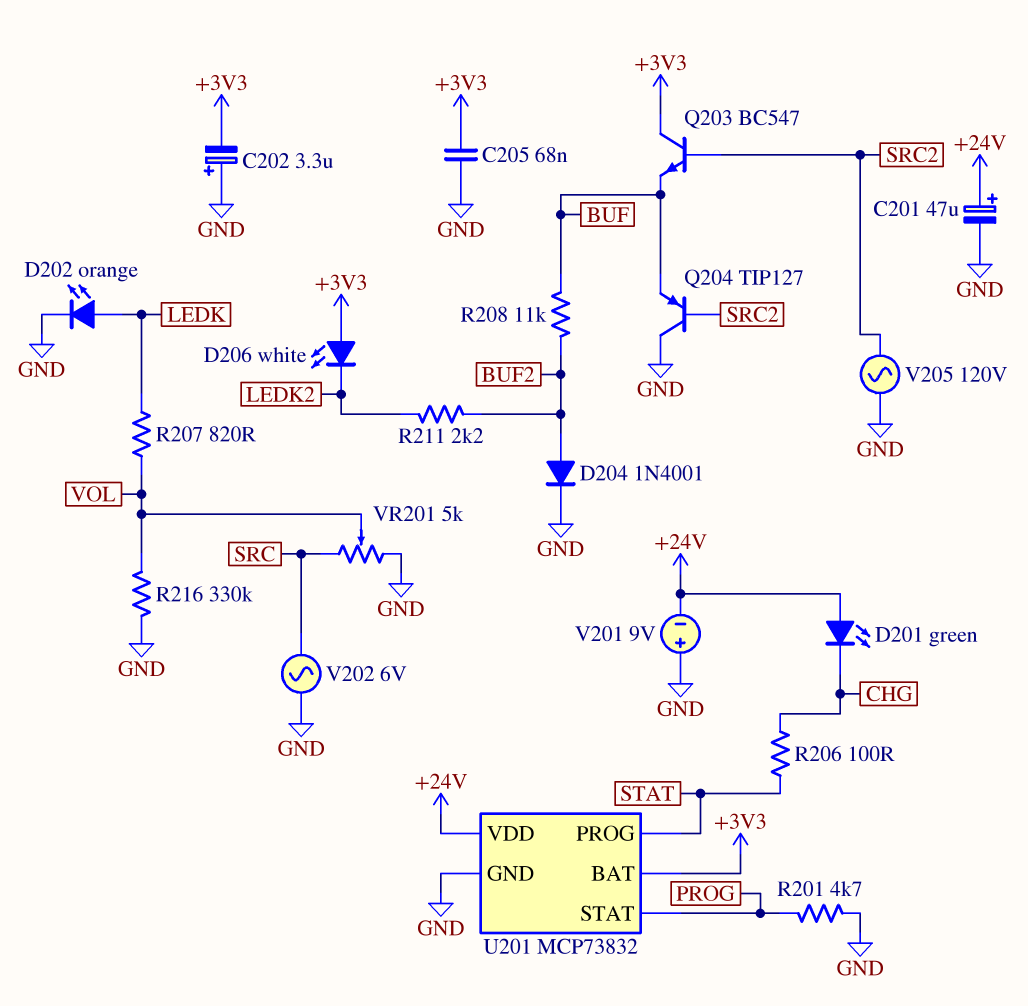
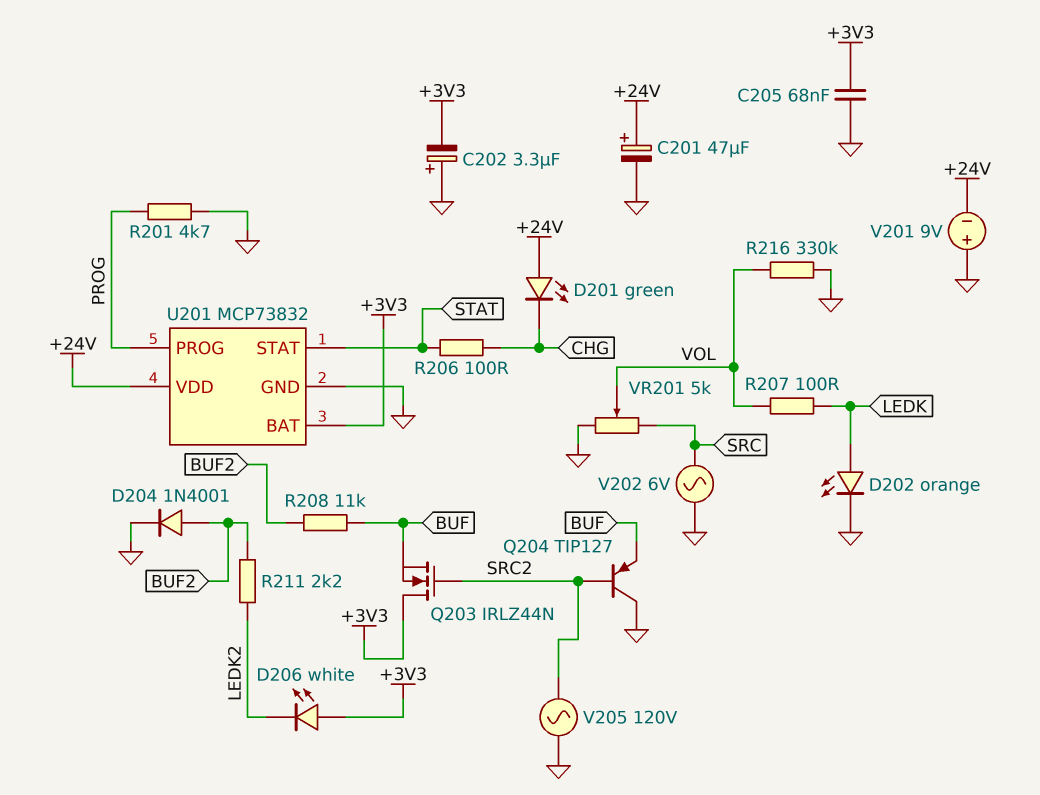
Q203: NPN BC547 (B SRC2, C +3V3, E BUF) -> NMOS IRLZ44N (G SRC2, D +3V3, S BUF)
R207: 820 (LEDK, VOL) -> 100 (LEDK, VOL)
U201 pin PROG: STAT -> PROG
U201 pin STAT: PROG -> STAT

